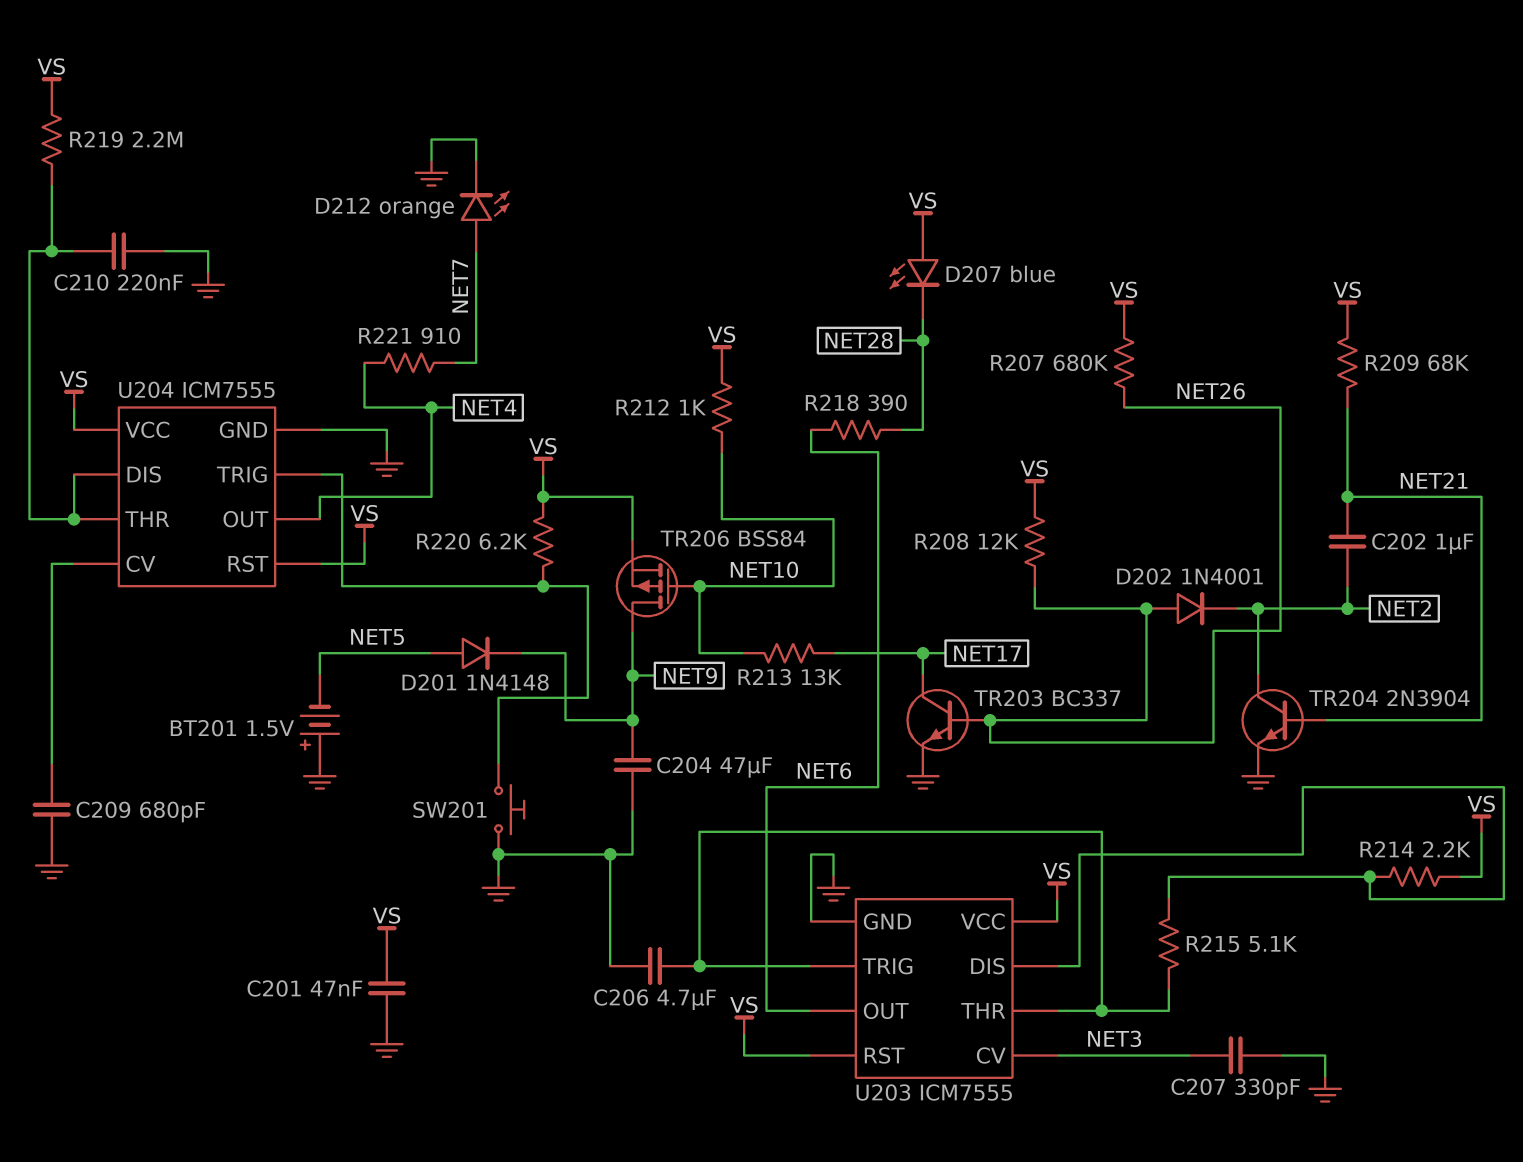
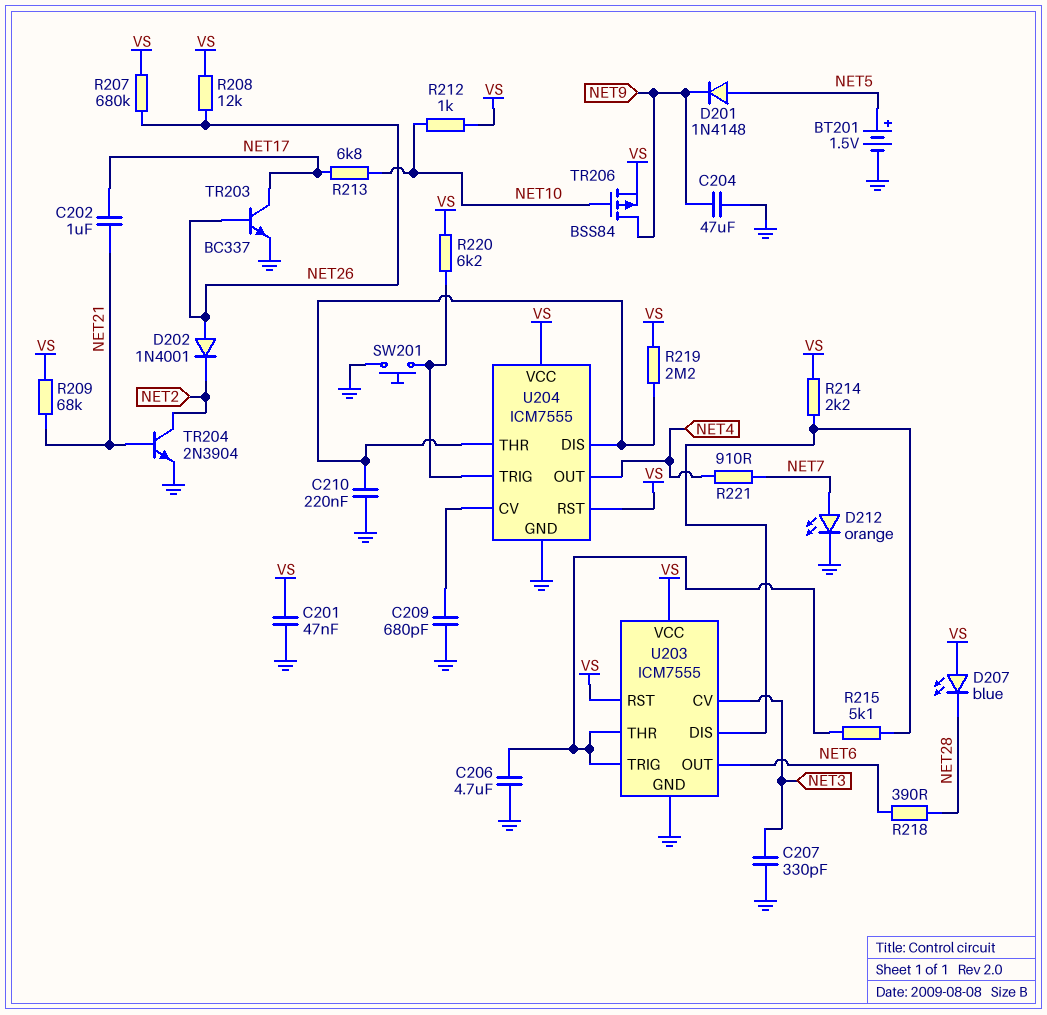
BT201: 1.5V (plus GND, minus NET5) -> 1.5V (plus NET5, minus GND)
C202: 1uF (NET2, NET21) -> 1uF (NET17, NET21)
R213: 13k (NET10, NET17) -> 6.8k (NET10, NET17)

